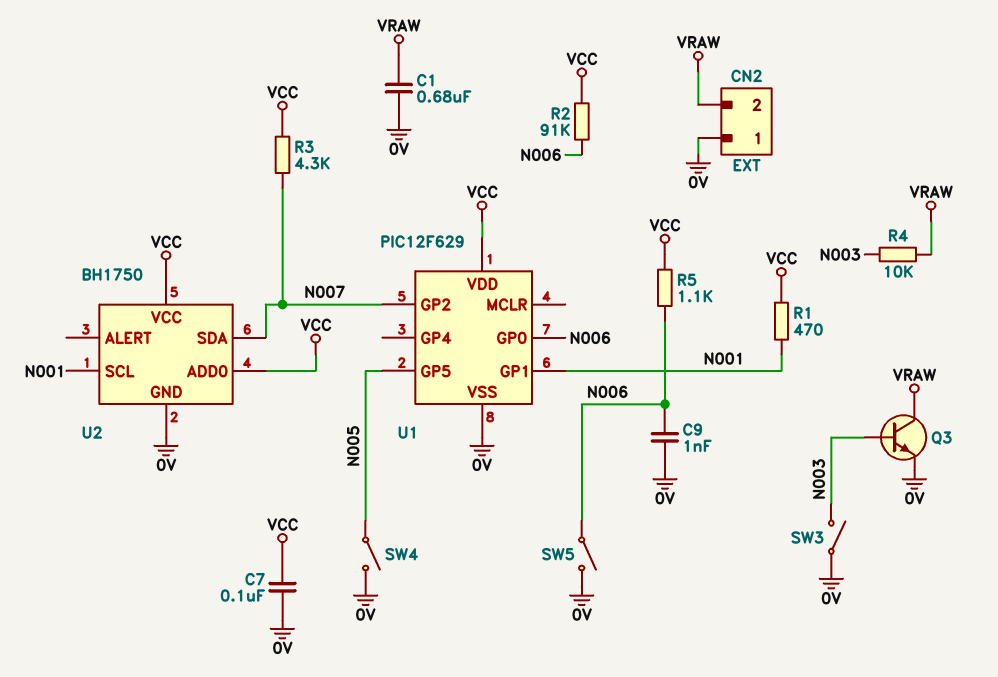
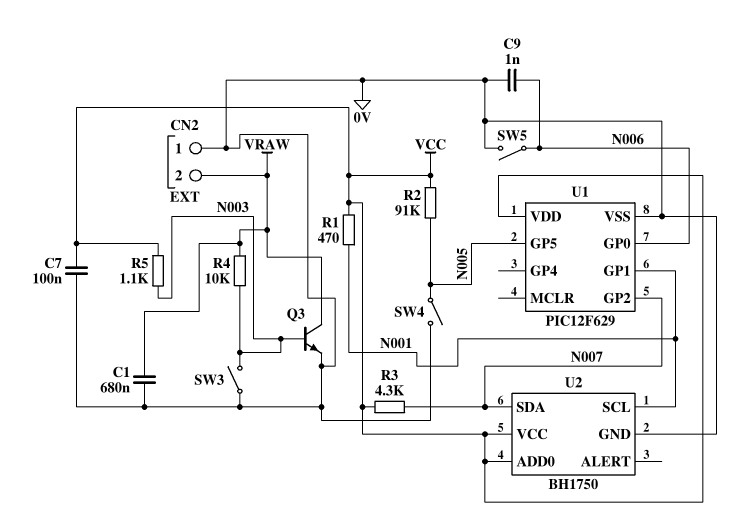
R2: 91k (N006, VCC) -> 91k (N005, VCC)
R5: 1.1k (N006, VCC) -> 1.1k (N003, VCC)

